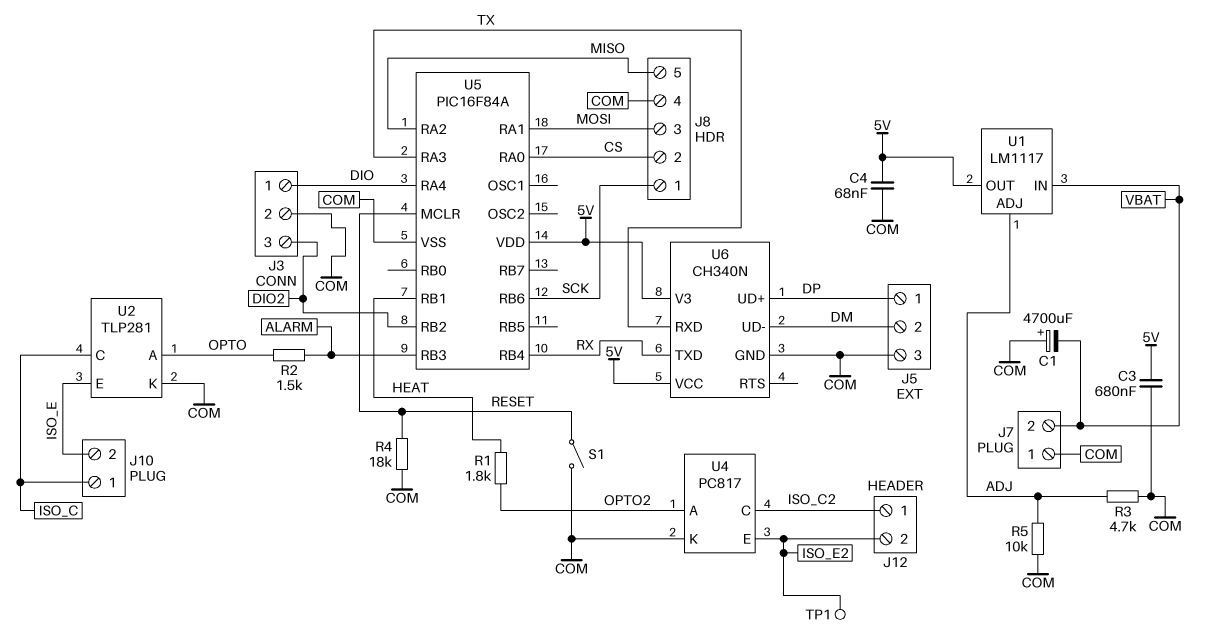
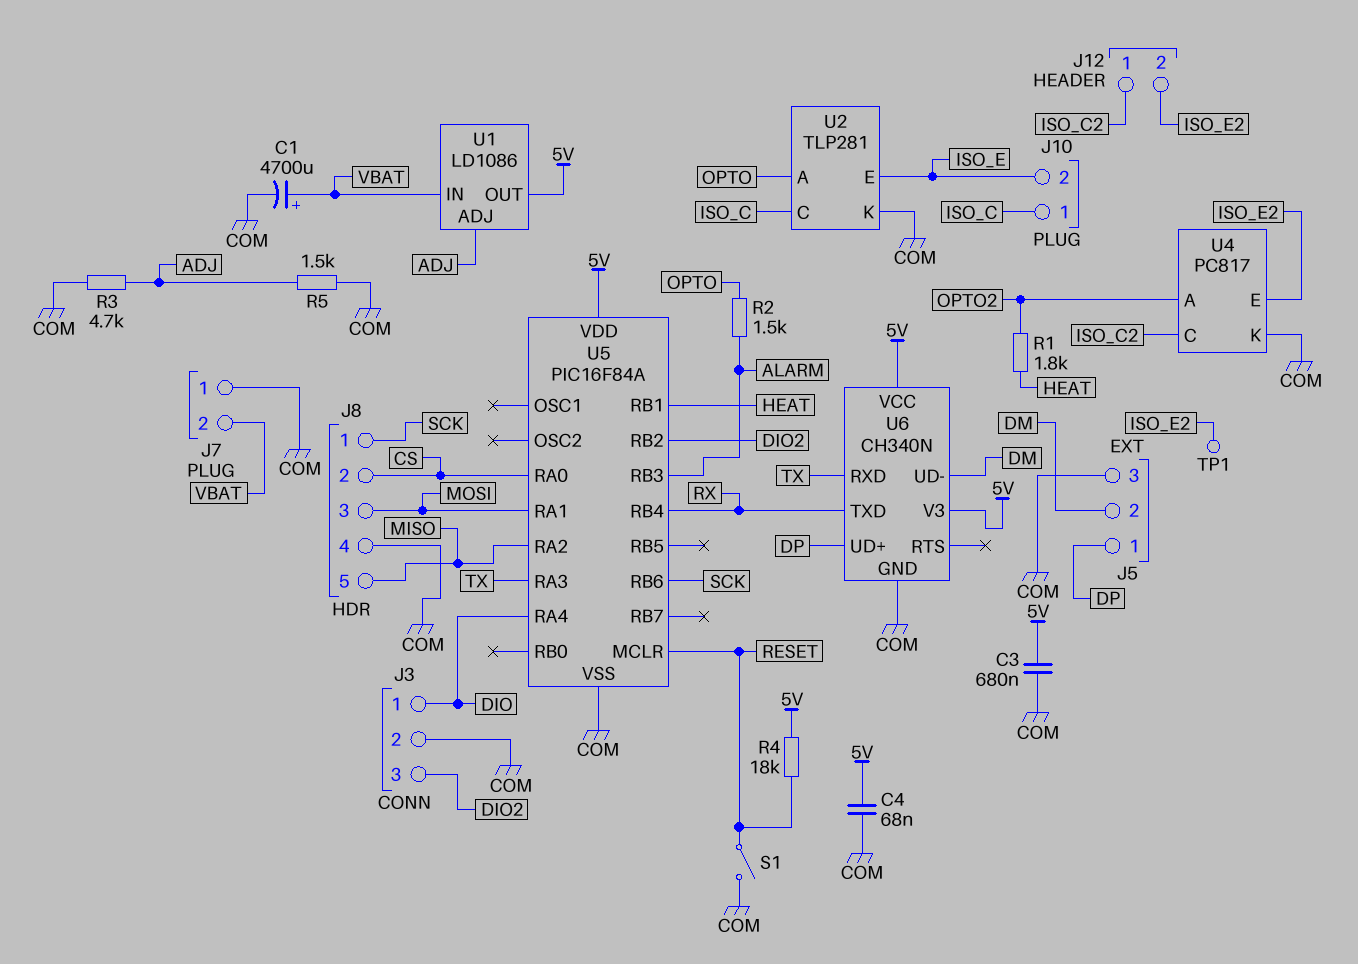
C1: 4700uF (plus COM, minus VBAT) -> 4700uF (plus VBAT, minus COM)
R4: 18k (COM, RESET) -> 18k (5V, RESET)
R5: 10k (ADJ, COM) -> 1.5k (ADJ, COM)
U1: LM1117 -> LD1086

